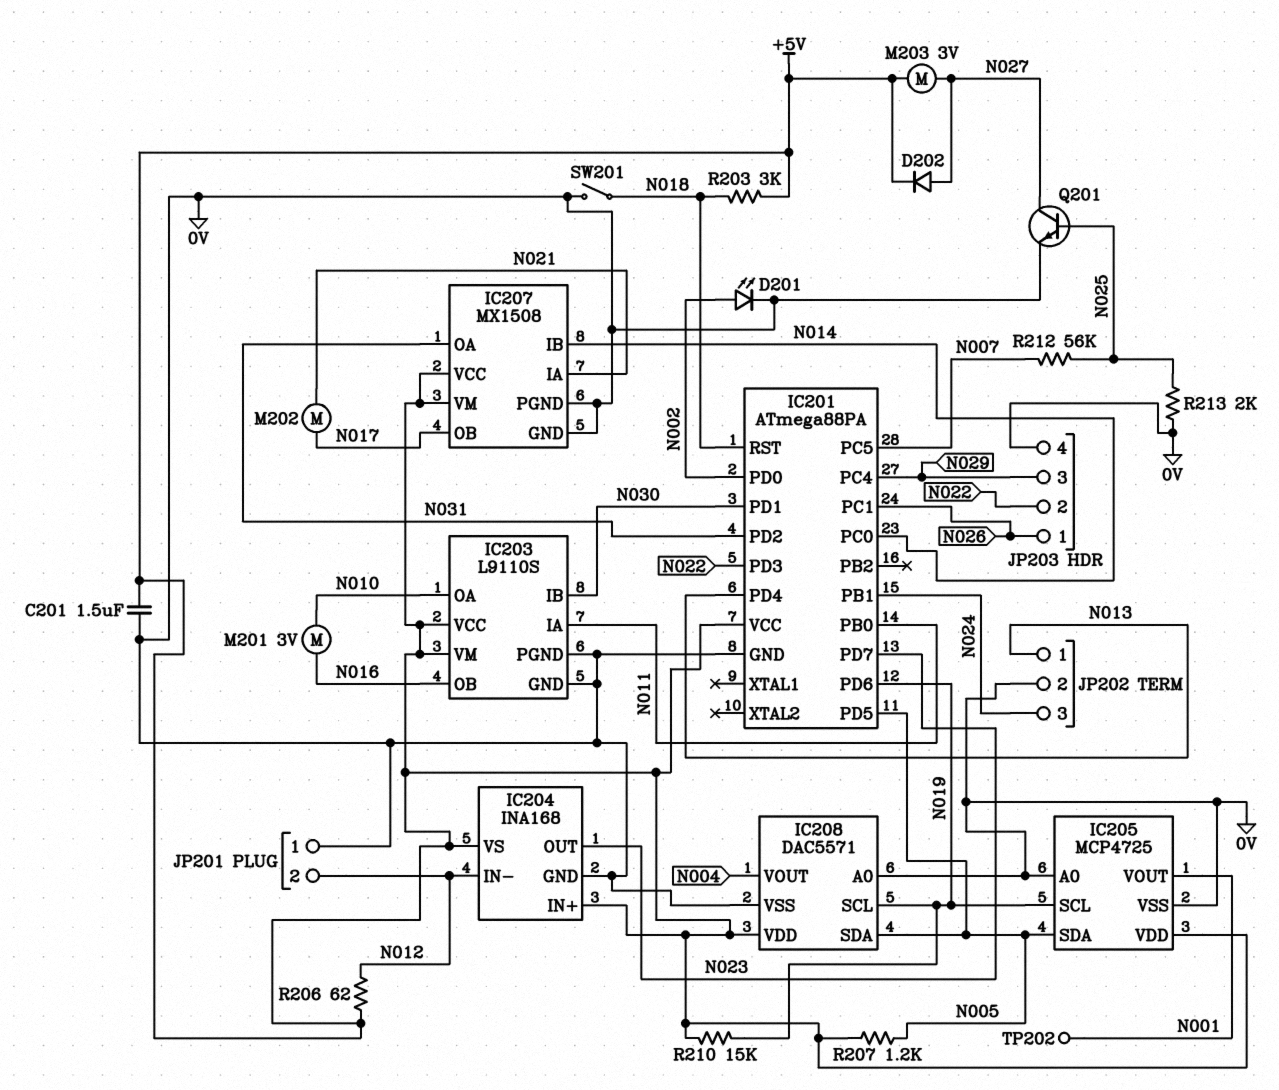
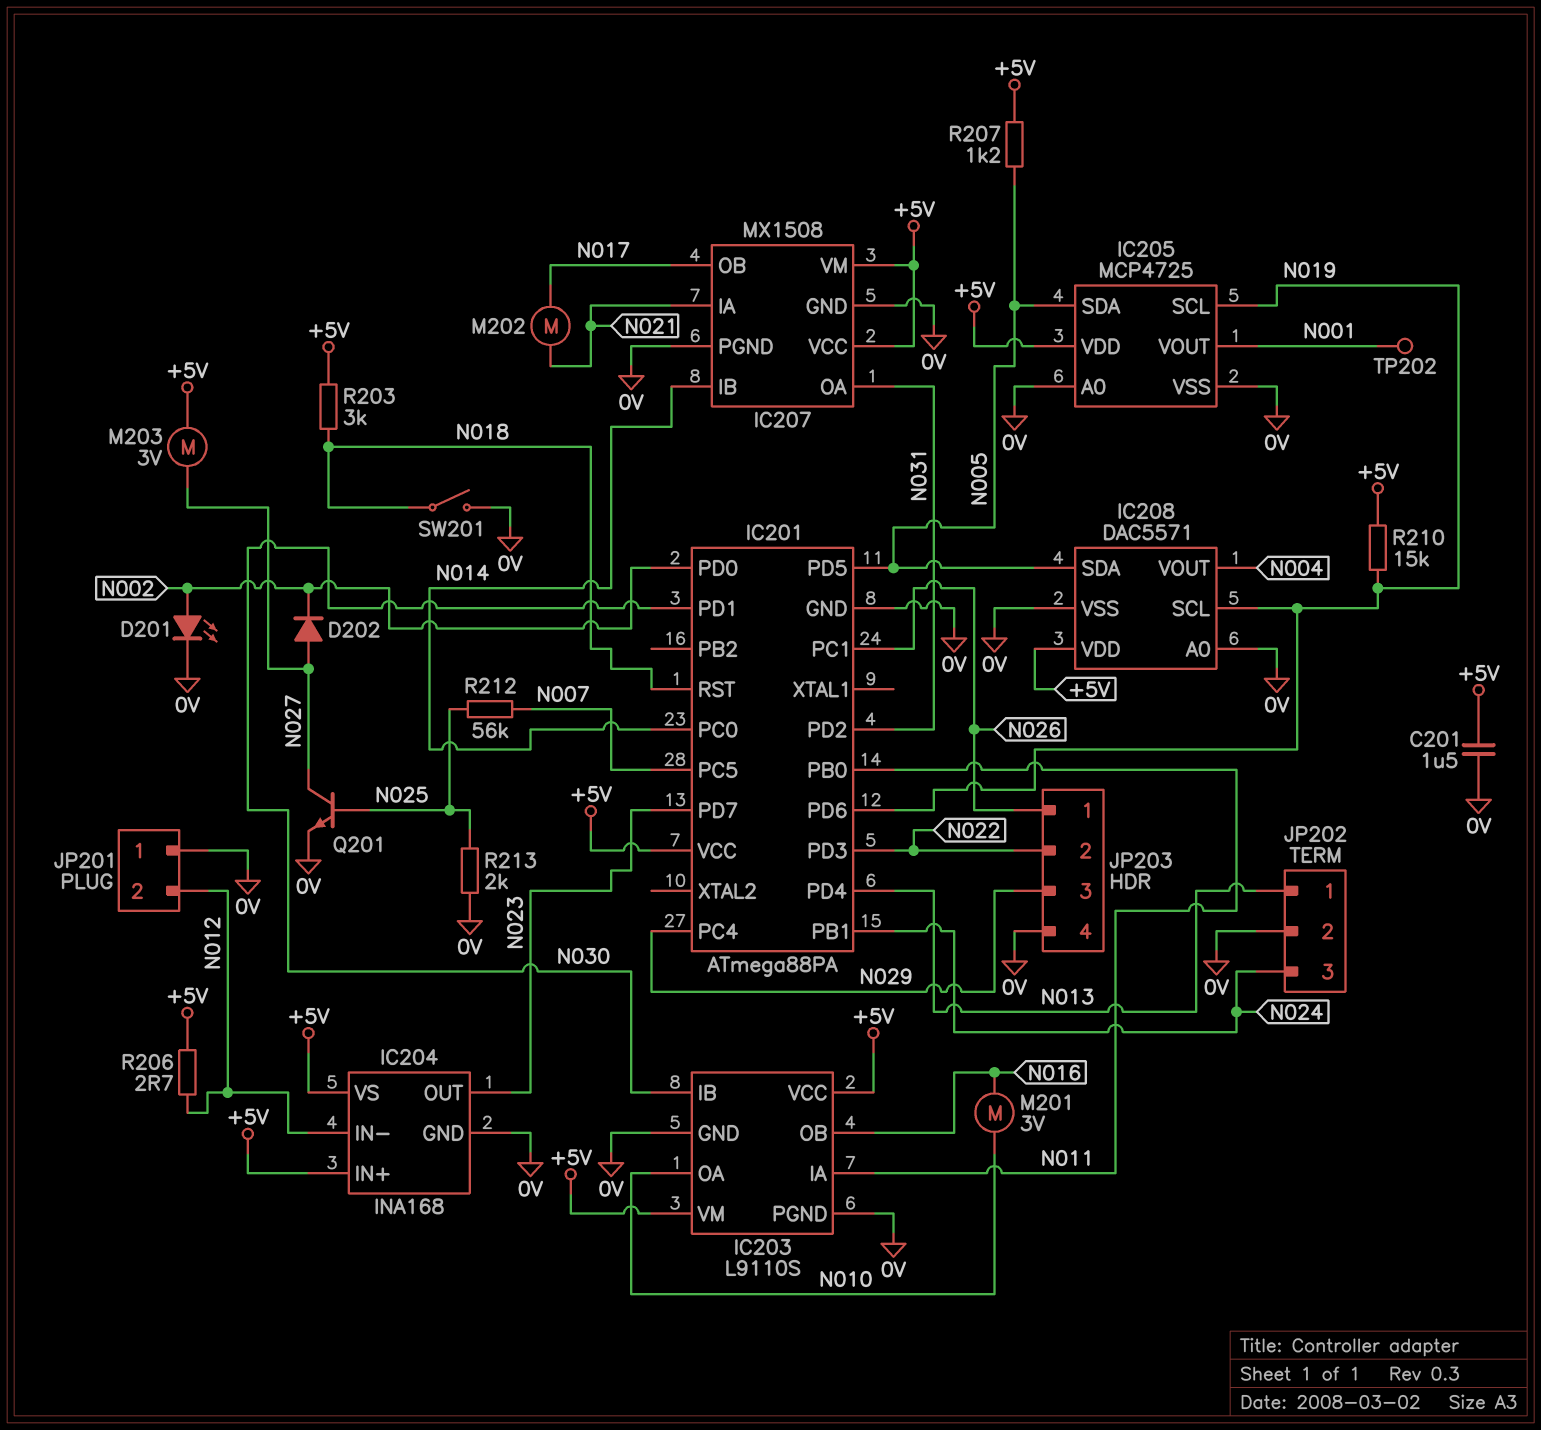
D202: diode (A N027, K +5V) -> diode (A N027, K N002)
R206: 62 (+5V, N012) -> 2.7 (+5V, N012)

